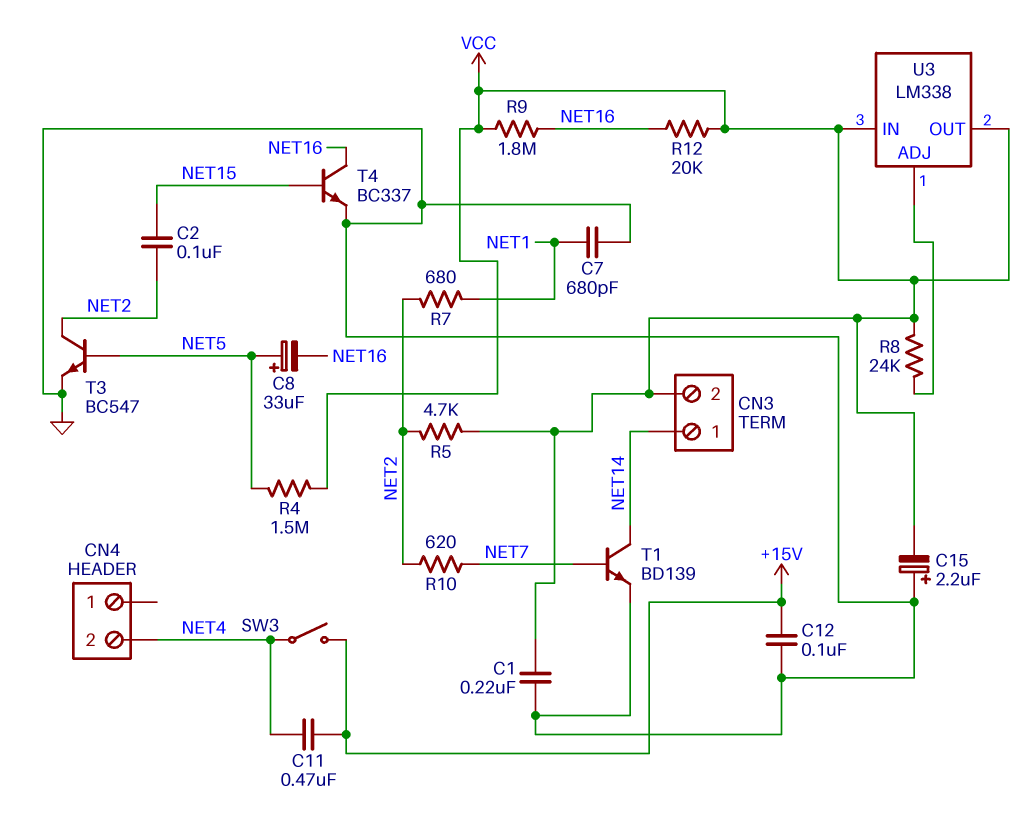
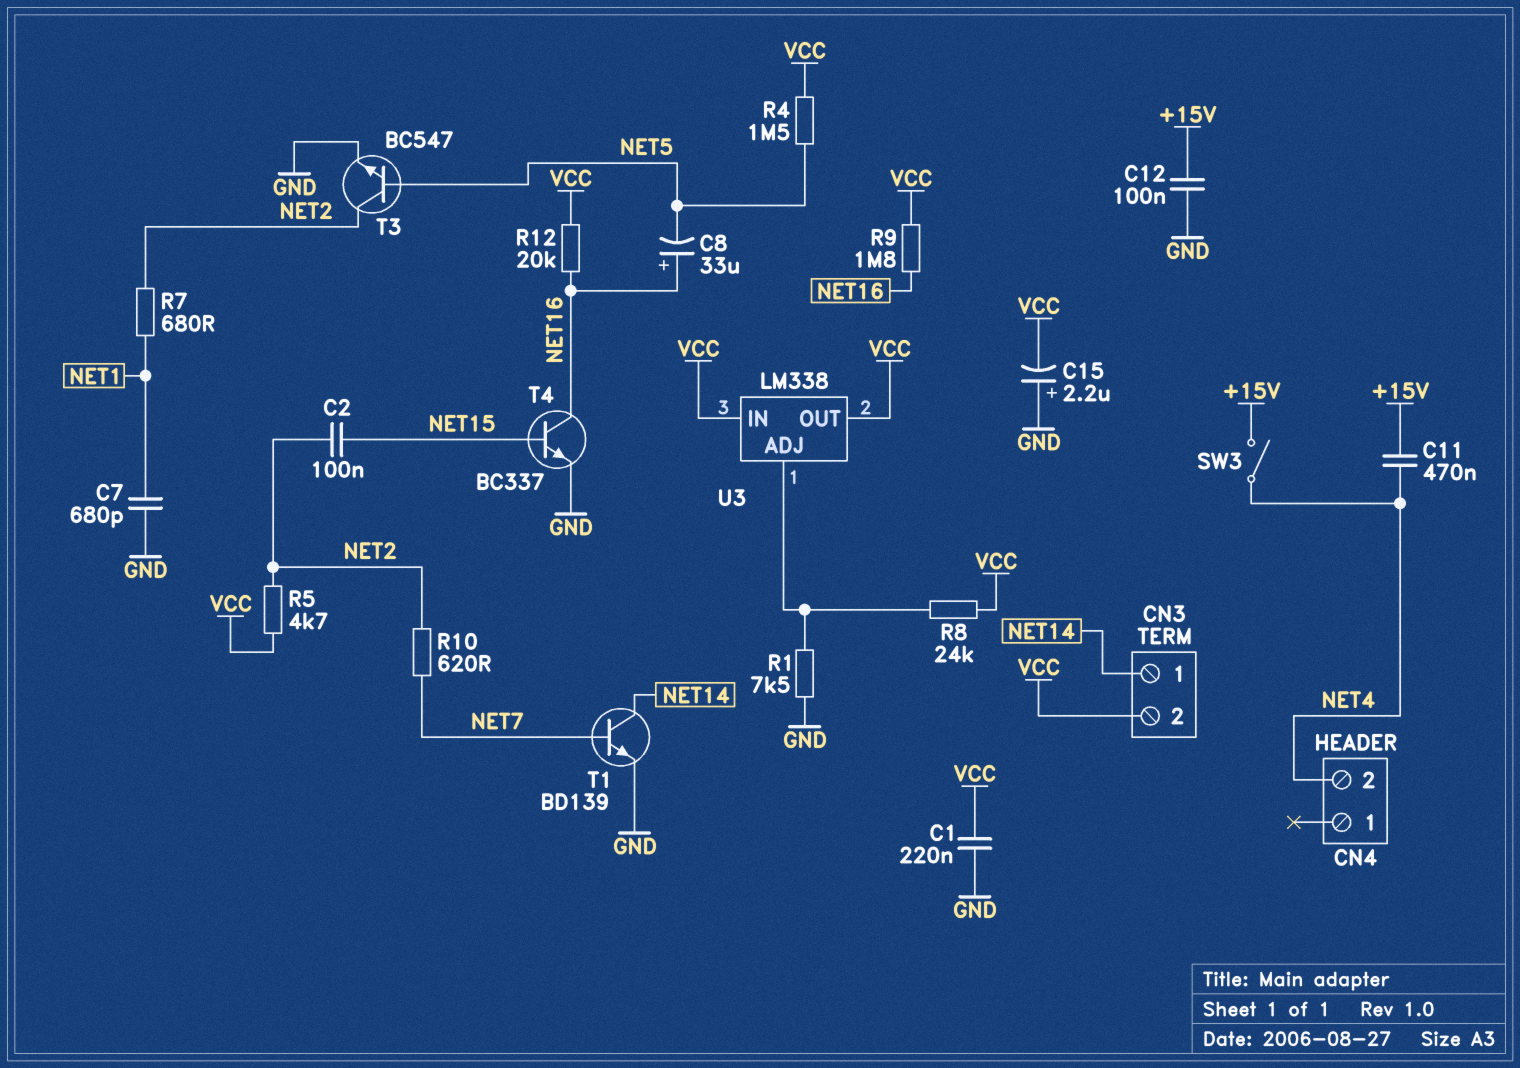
C8: 33uF (plus NET5, minus NET16) -> 33uF (plus NET16, minus NET5)
R1: none -> 7.5k (GND, U3/ADJ)

